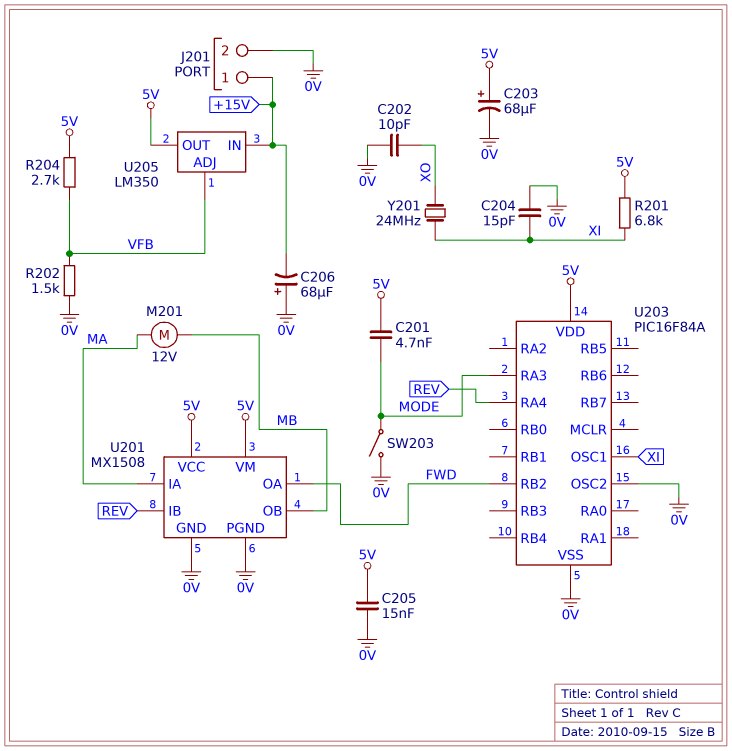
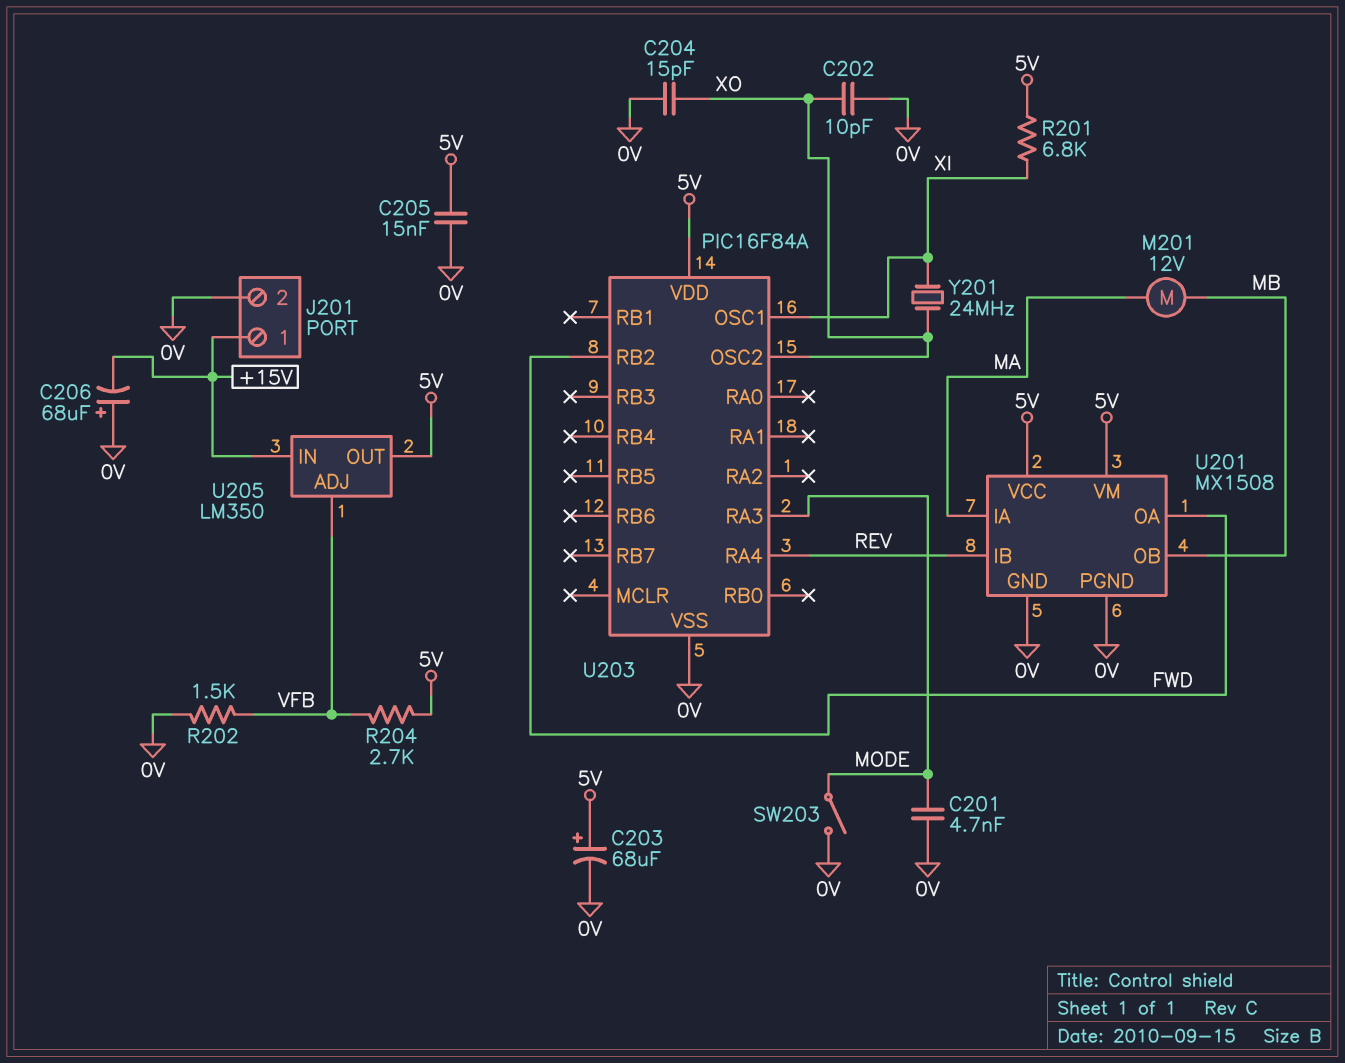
C201: 4.7nF (5V, MODE) -> 4.7nF (0V, MODE)
C204: 15pF (0V, XI) -> 15pF (0V, XO)
U203 pin OSC2: 0V -> XO

